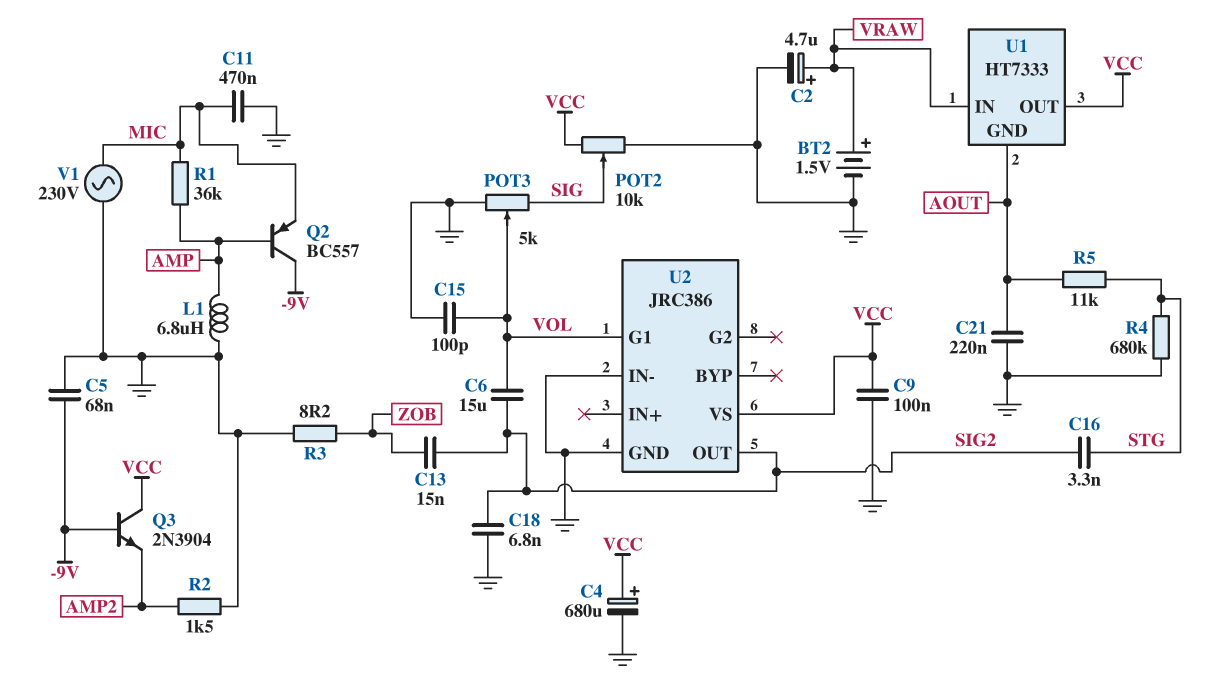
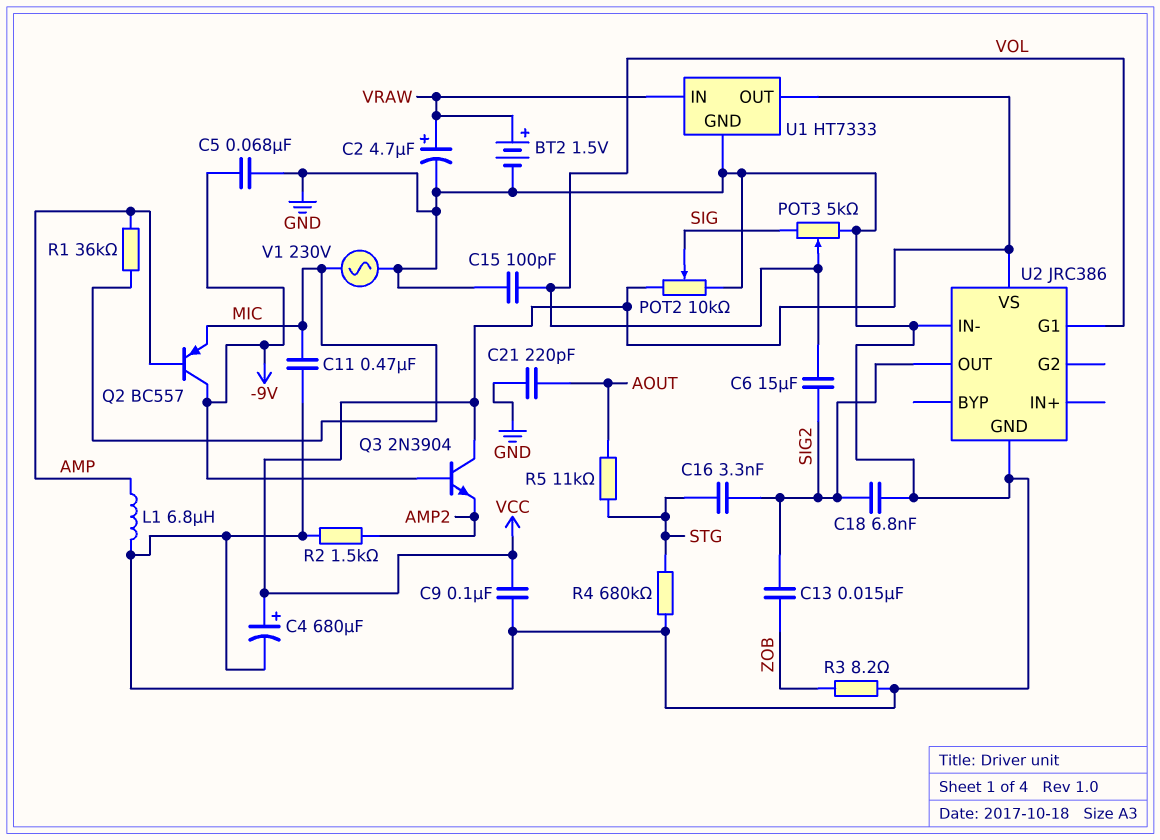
C21: 220nF (AOUT, GND) -> 220pF (AOUT, GND)
U1 pin GND: AOUT -> GND

